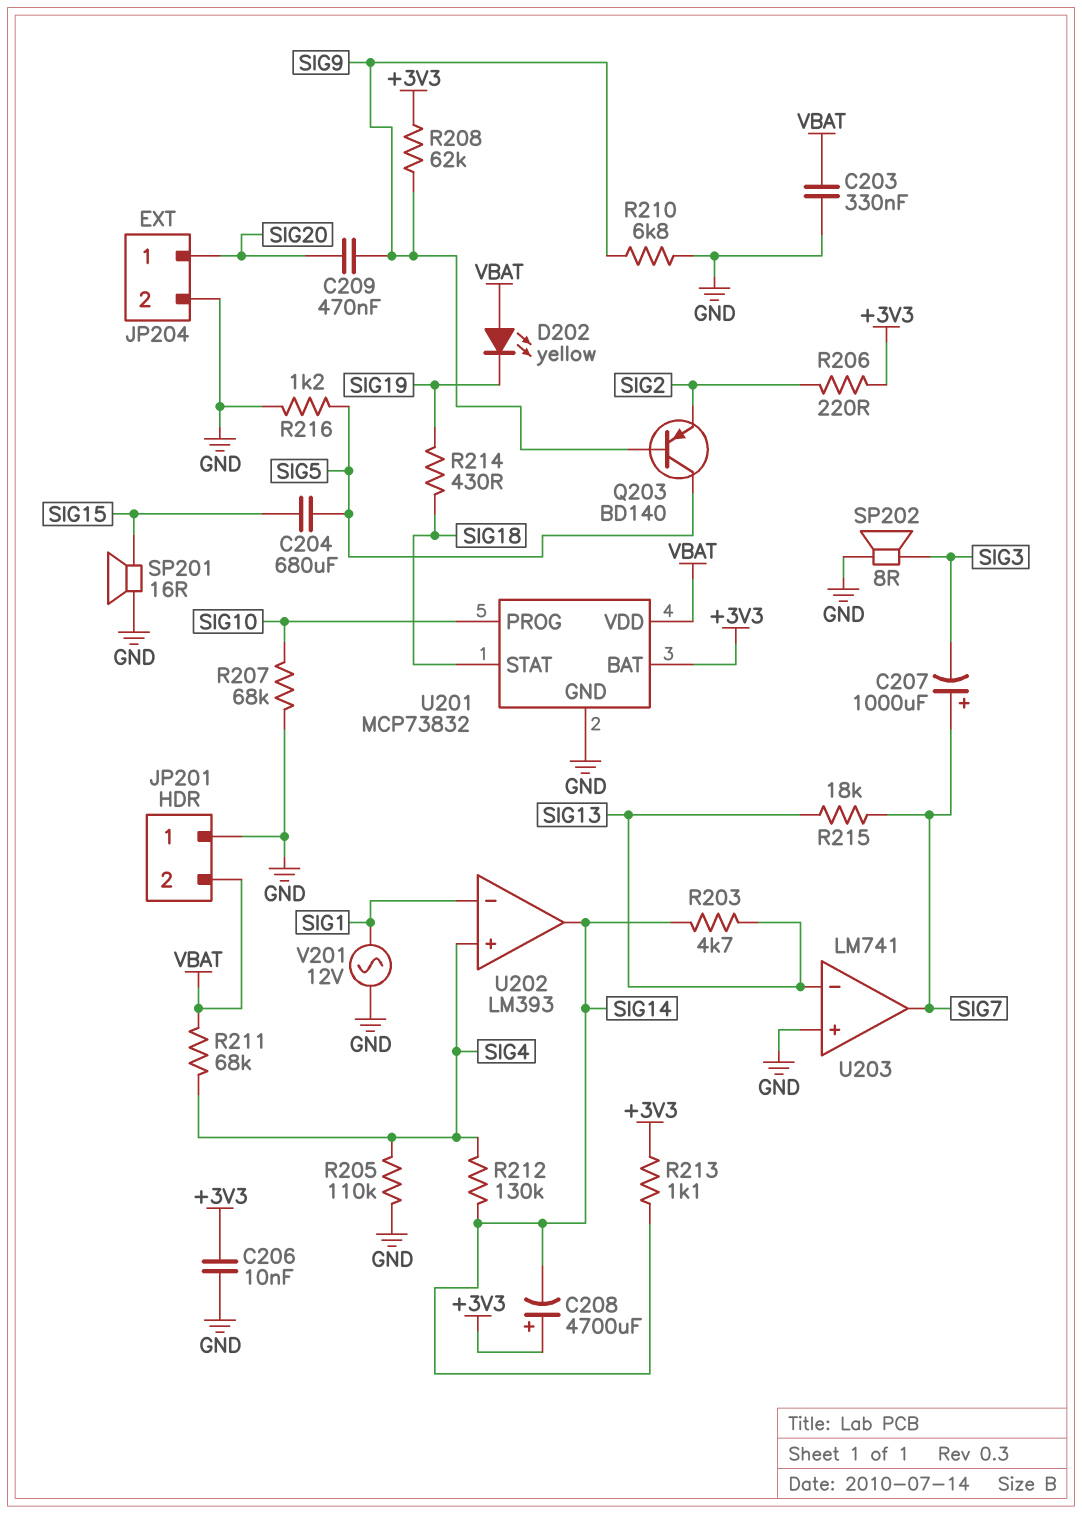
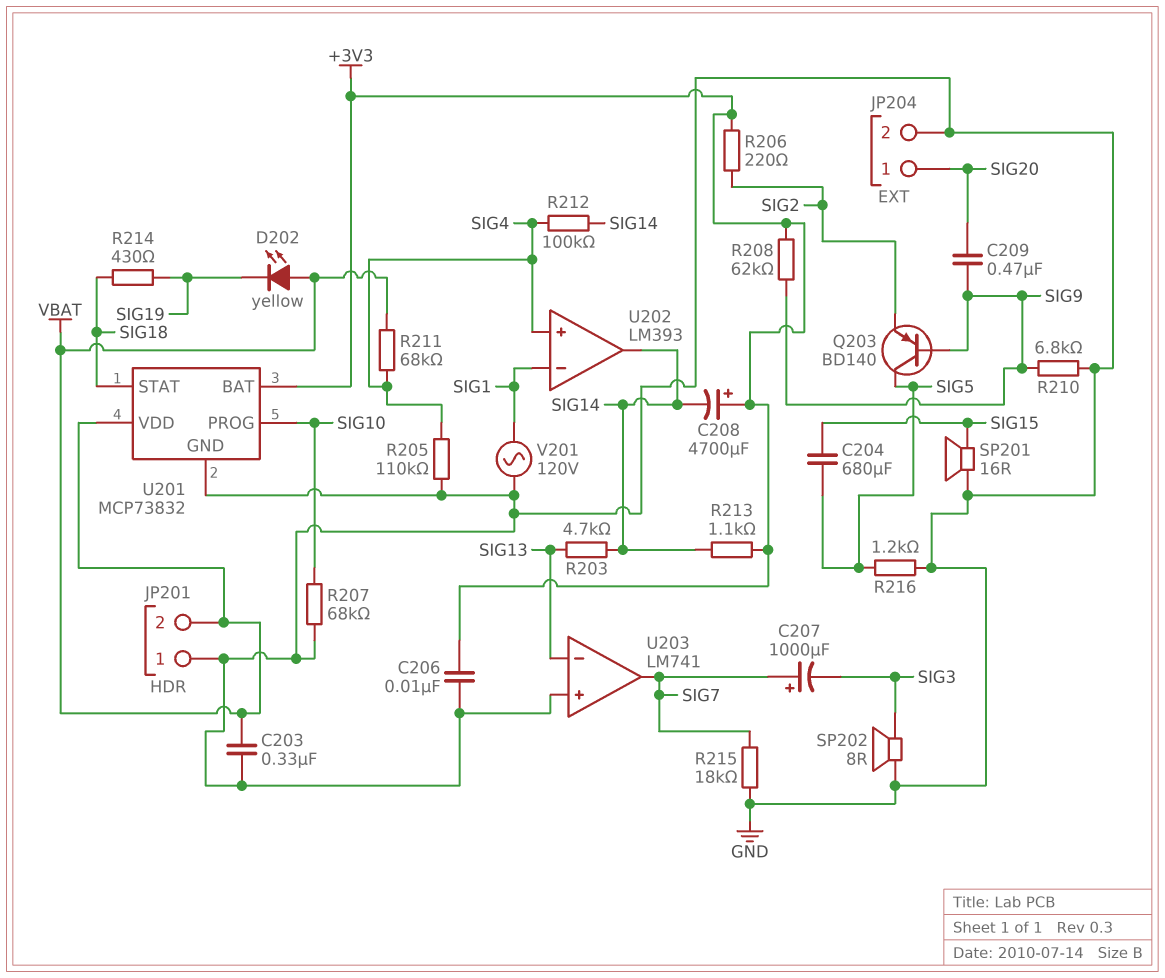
R212: 130k (SIG4, SIG14) -> 100k (SIG4, SIG14)
R215: 18k (SIG7, SIG13) -> 18k (GND, SIG7)
V201: AC 12V (GND, SIG1) -> AC 120V (GND, SIG1)

